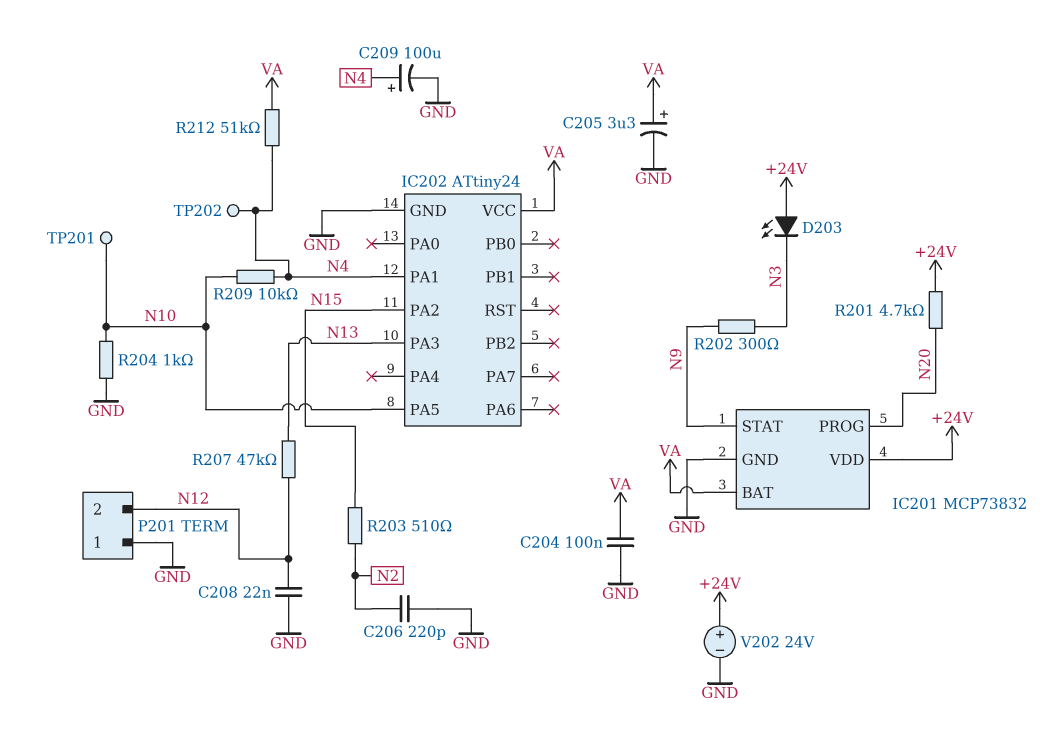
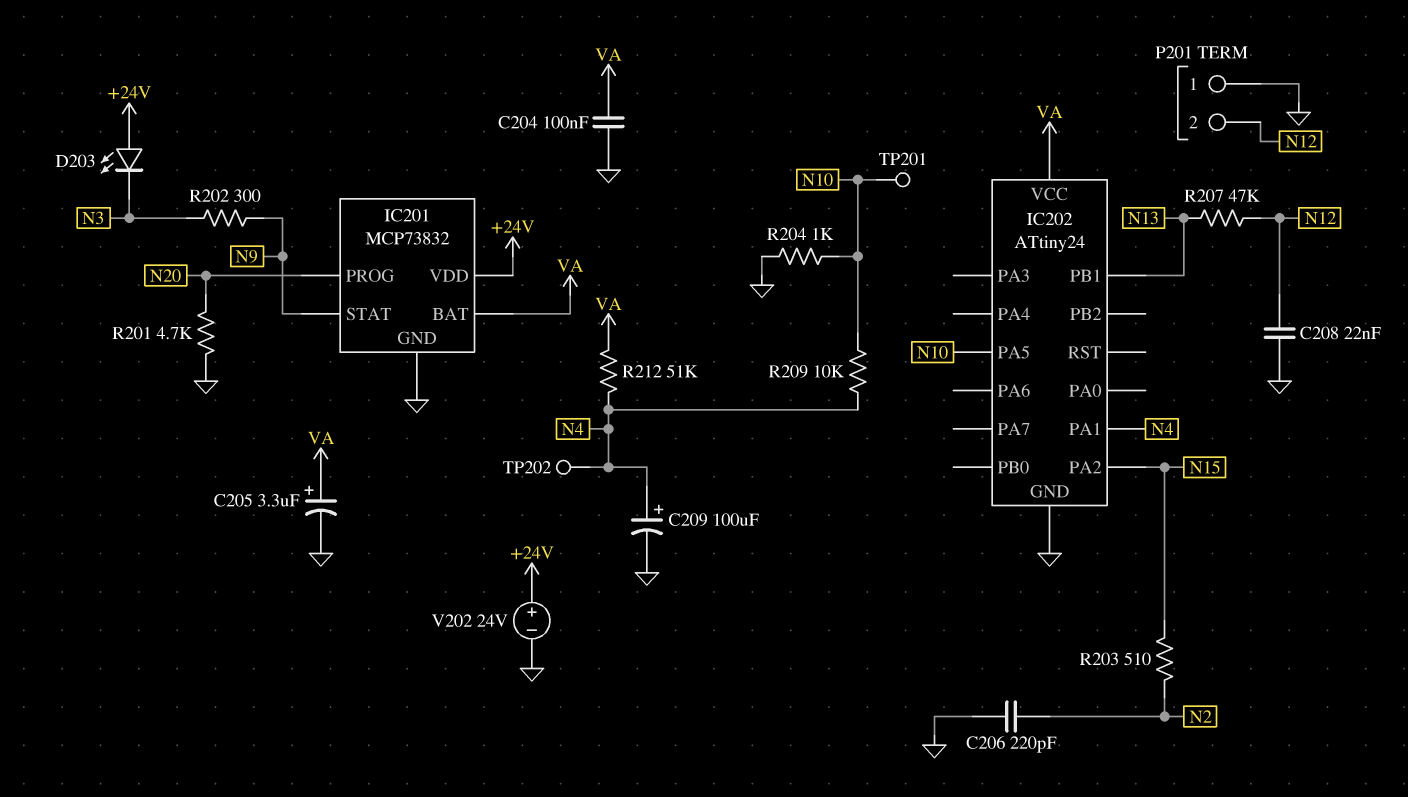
IC202 pin PA3: N13 -> none
IC202 pin PB1: none -> N13
R201: 4.7k (+24V, N20) -> 4.7k (GND, N20)

